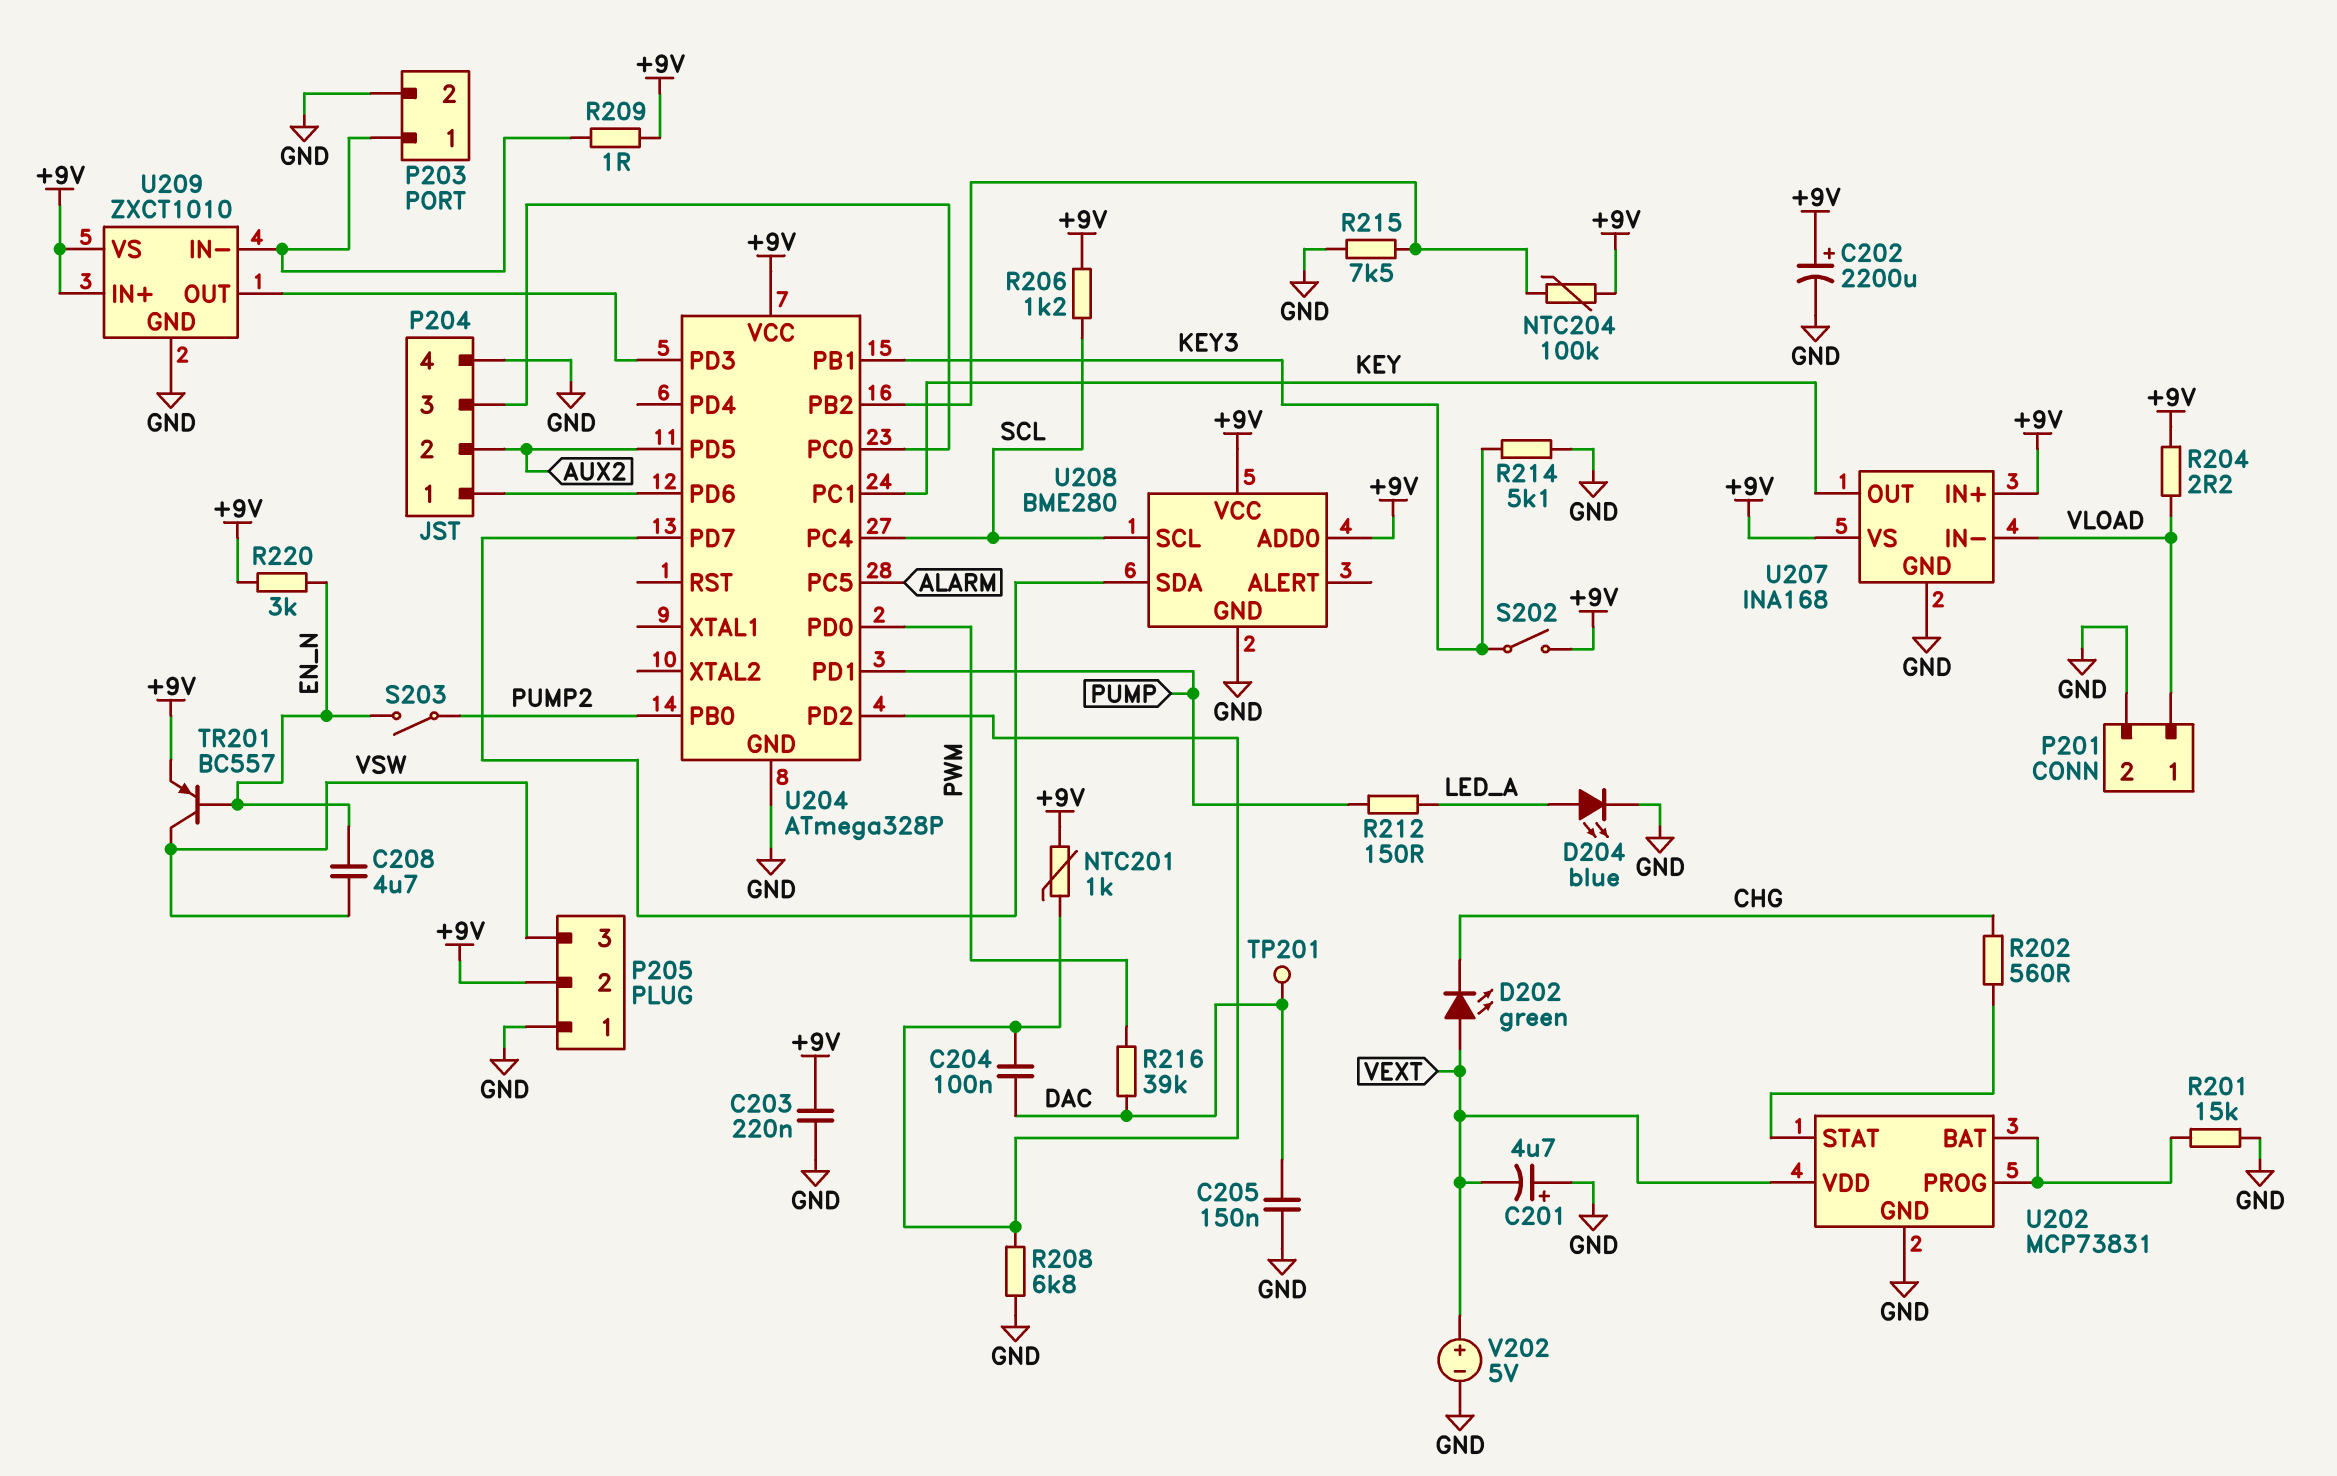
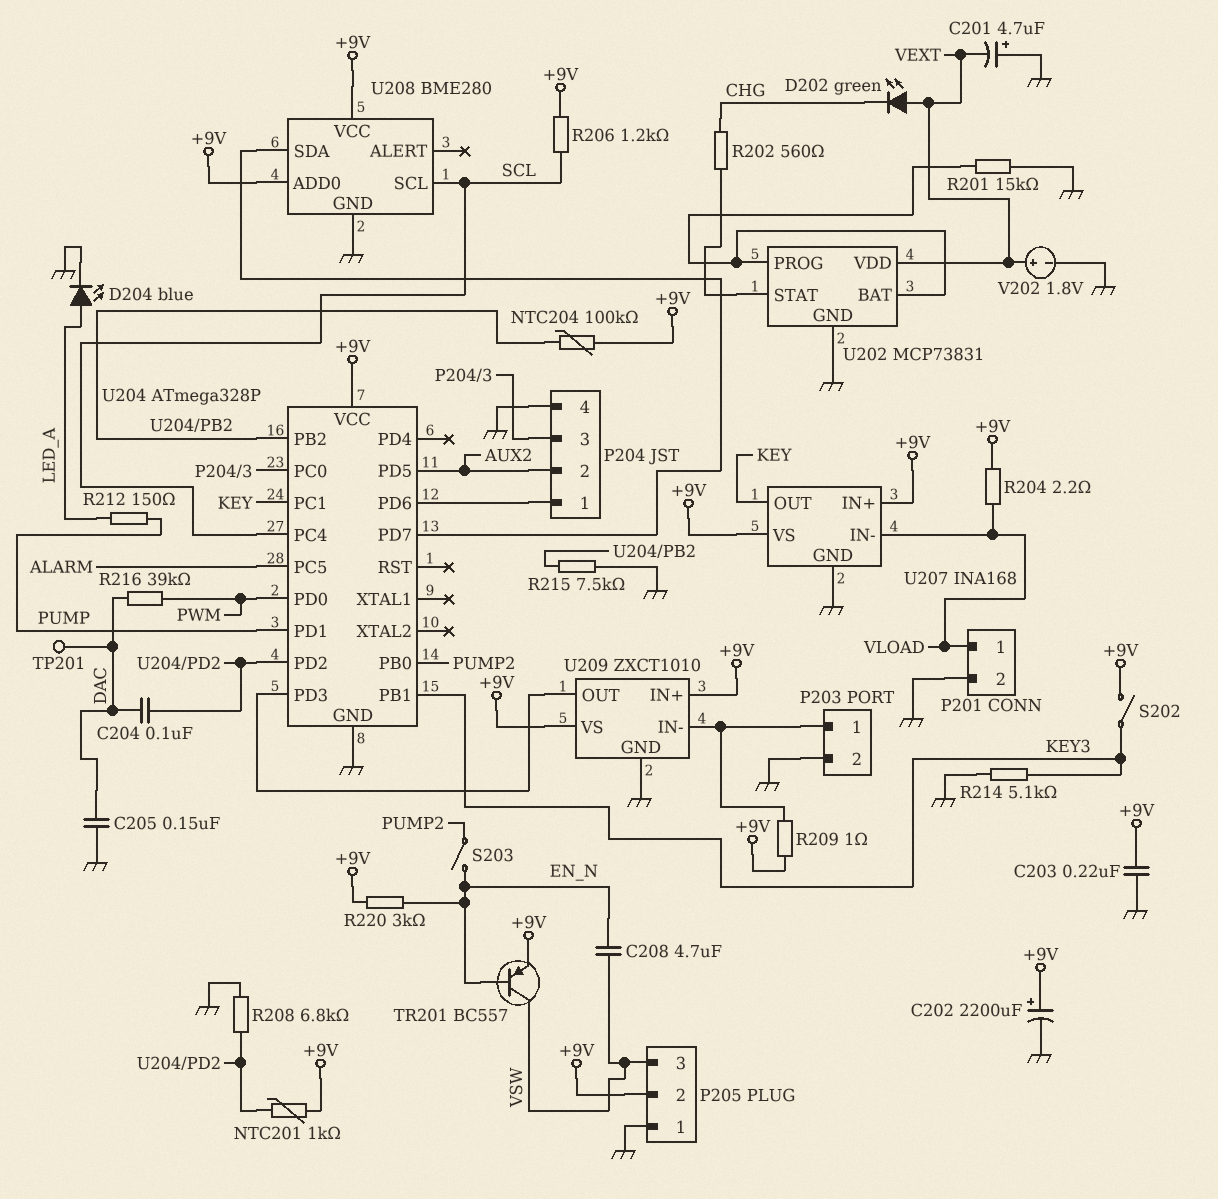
V202: 5V (plus VEXT, minus GND) -> 1.8V (plus VEXT, minus GND)

